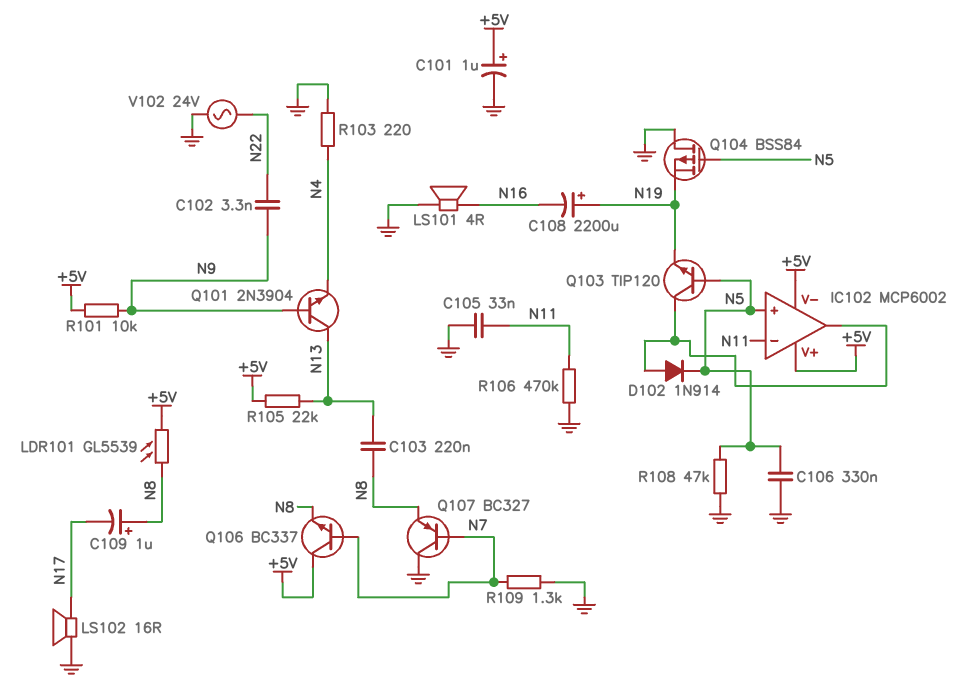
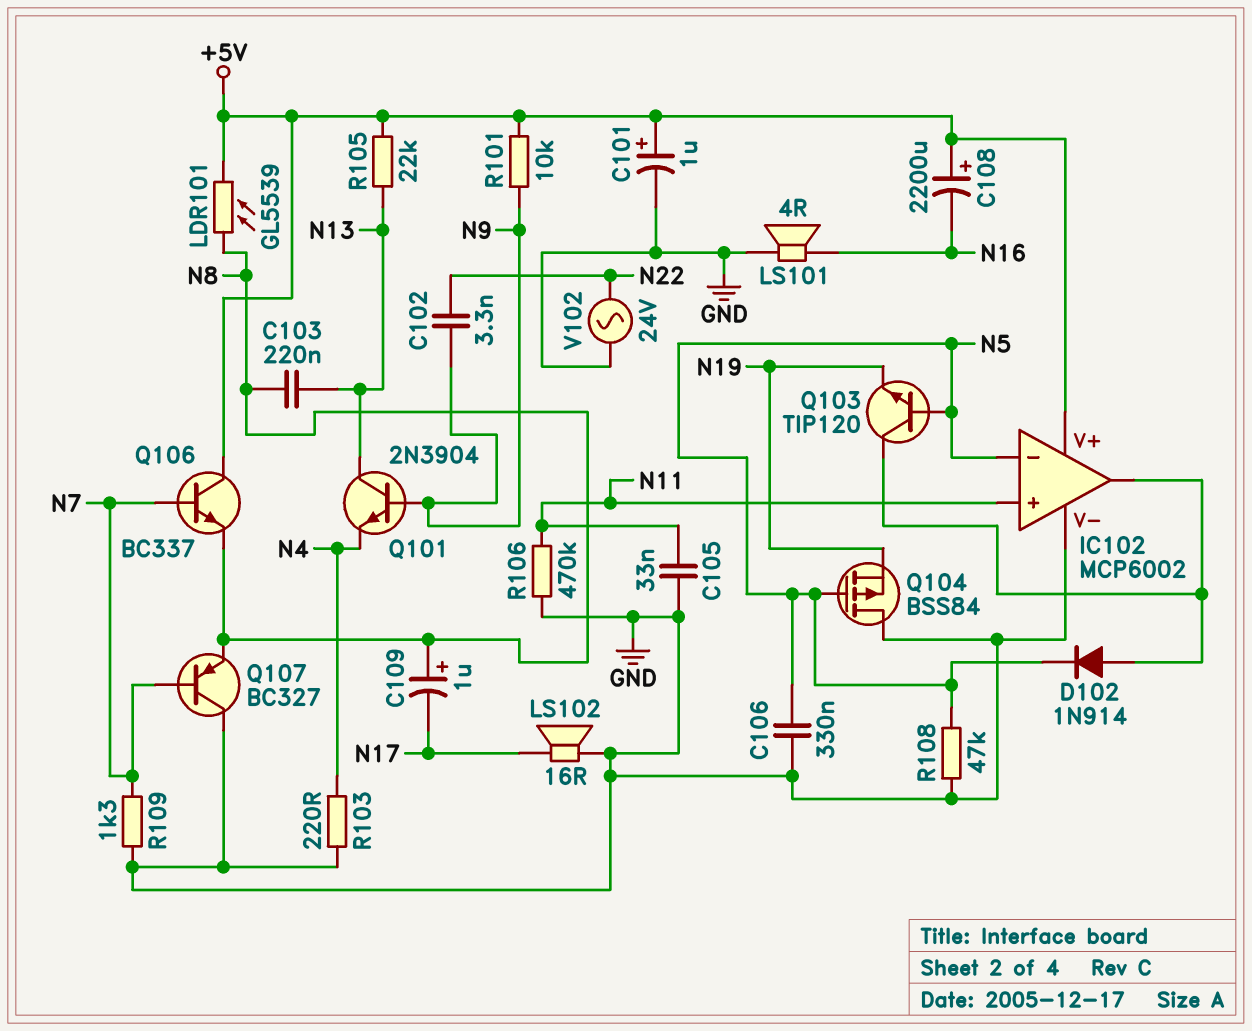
C108: 2200uF (plus N19, minus N16) -> 2200uF (plus +5V, minus N16)
IC102 pin V-: +5V -> GND
IC102 pin in+: N5 -> N11
IC102 pin in-: N11 -> N5

